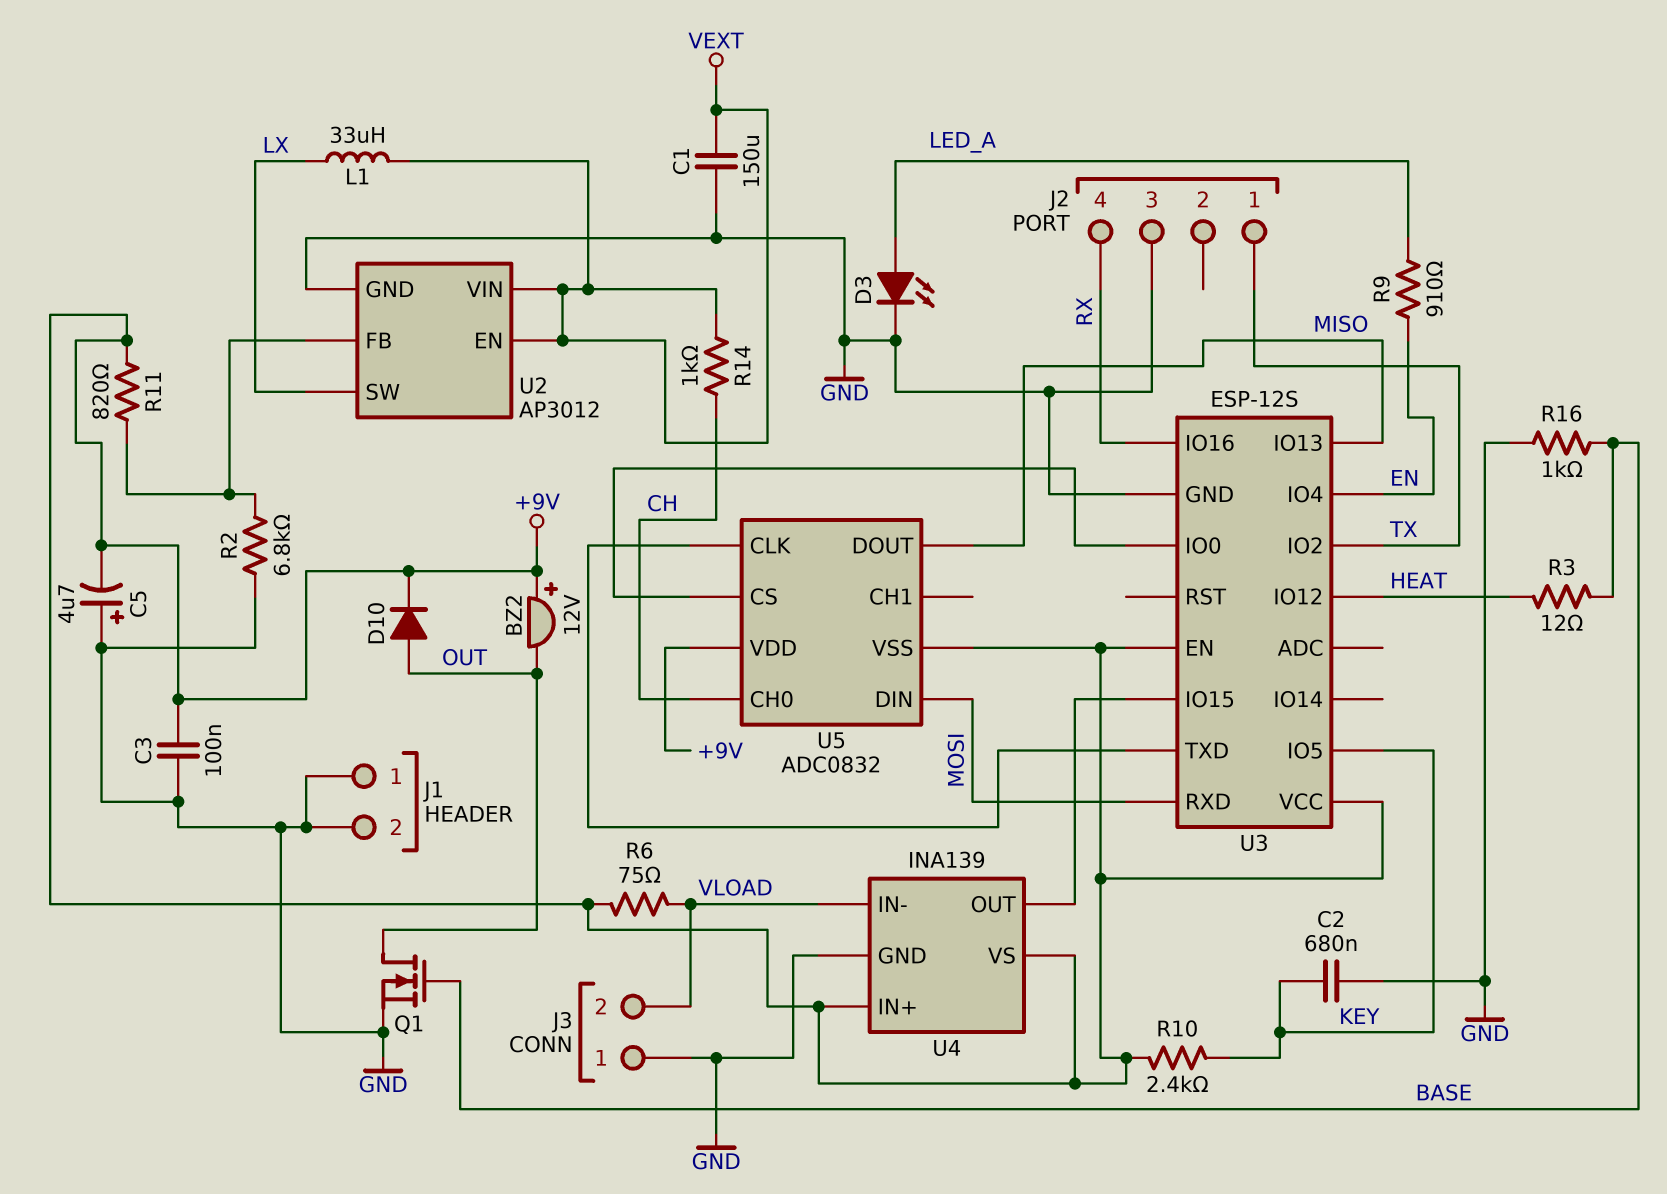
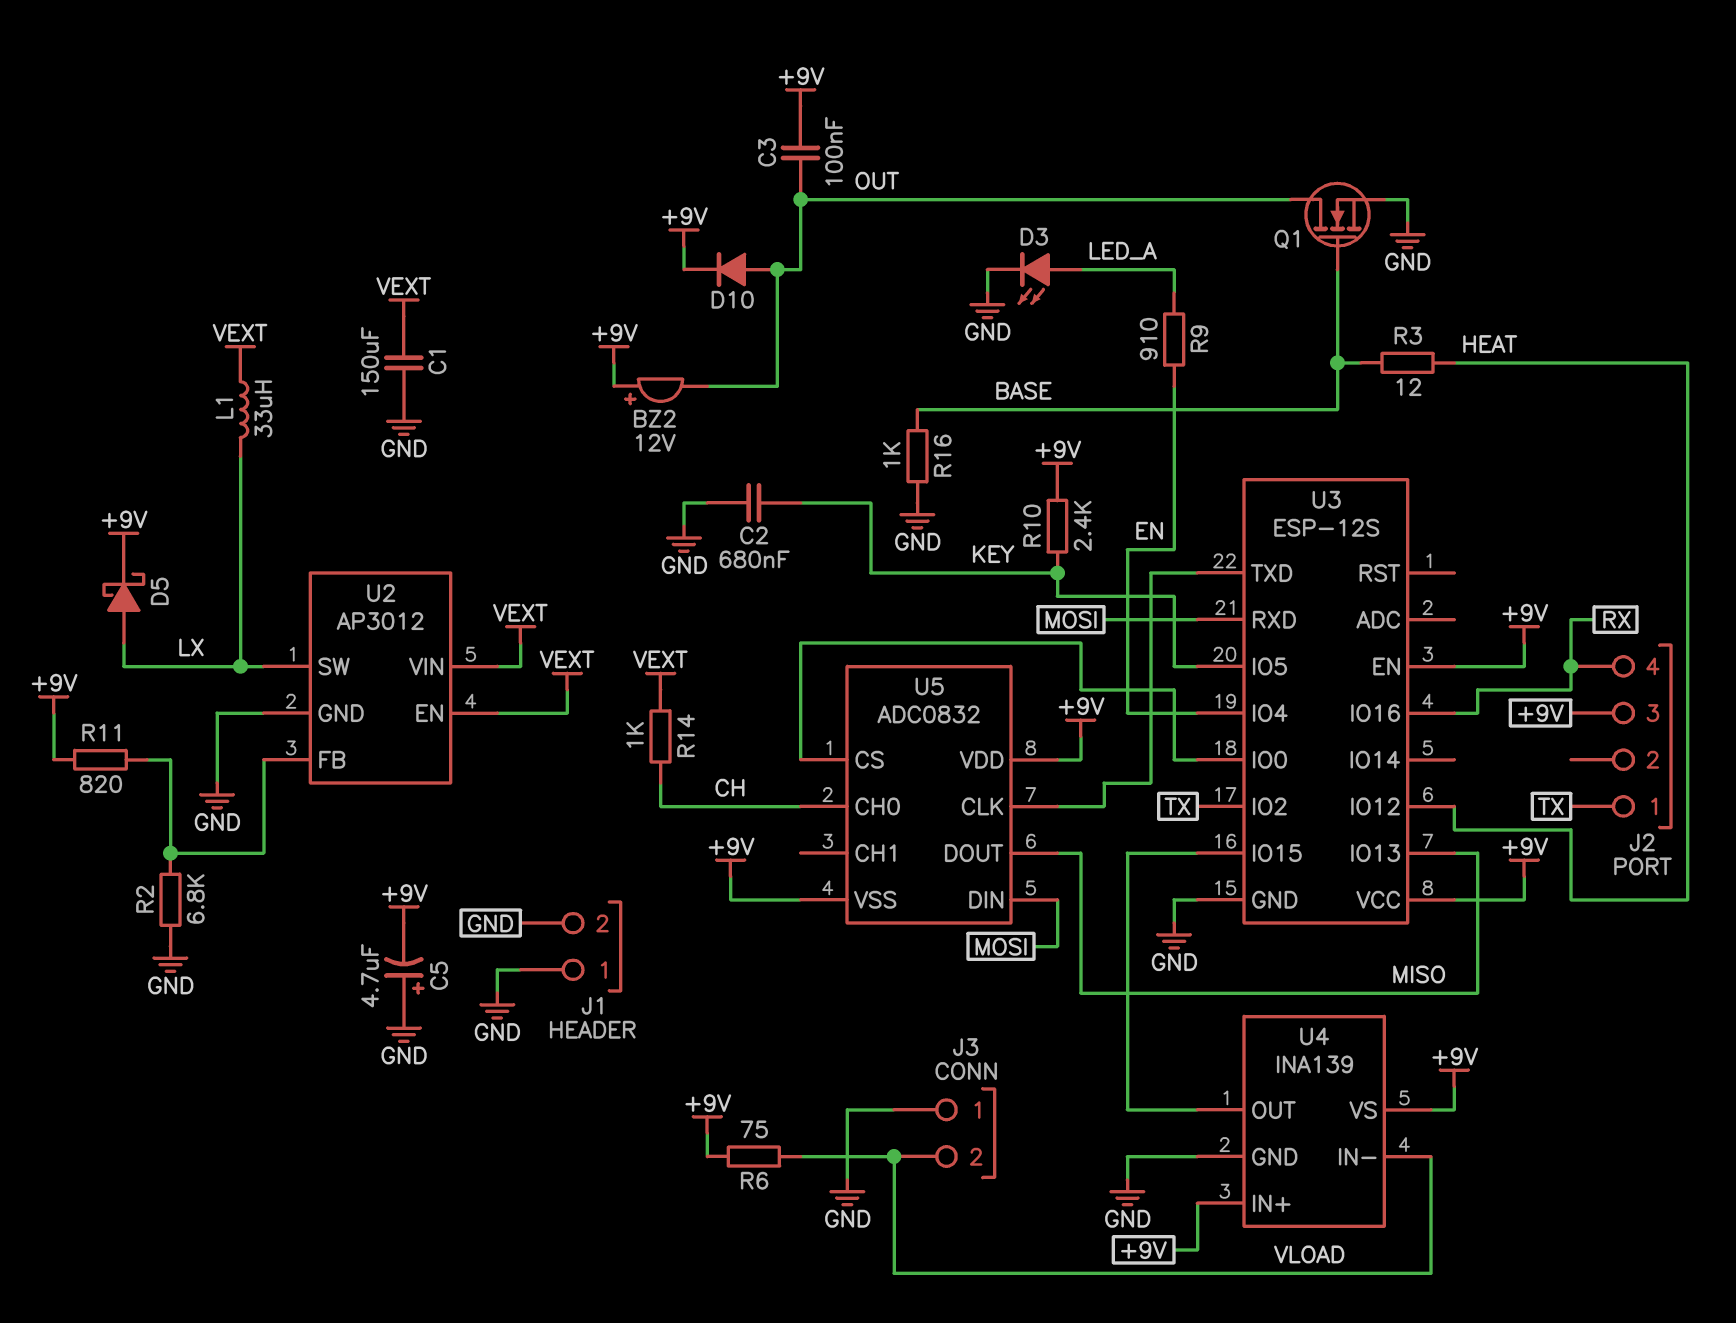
C3: 100nF (+9V, GND) -> 100nF (+9V, OUT)
D5: none -> schottky (A LX, K +9V)
J2 pin 3: GND -> +9V

